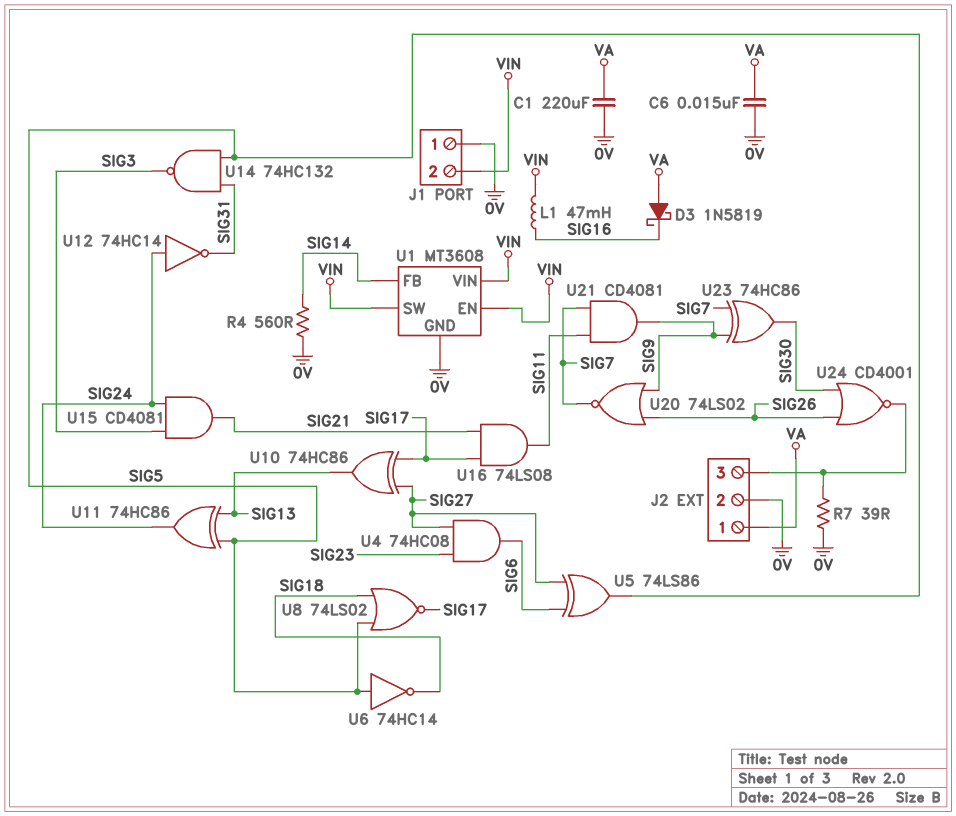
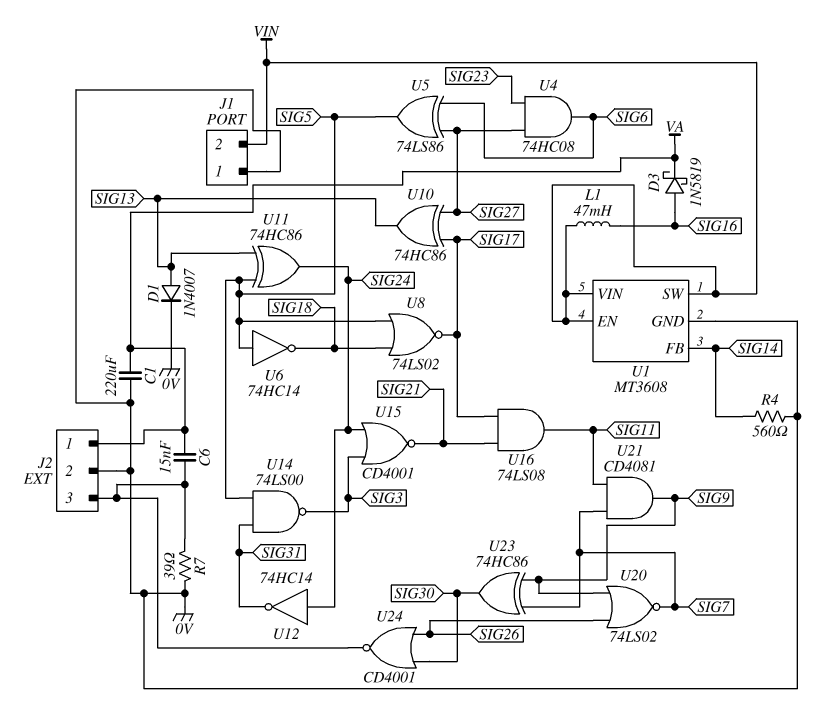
C6: 15nF (0V, VA) -> 15nF (J2/3, VA)
D1: none -> diode 1N4007 (A SIG13, K 0V)
D3: schottky 1N5819 (A VA, K SIG16) -> schottky 1N5819 (A SIG16, K VA)
U14: NAND 74HC132 (in SIG5, in SIG31, out SIG3) -> NAND 74LS00 (in SIG5, in SIG31, out SIG3)
U15: AND CD4081 (in SIG3, in SIG24, out SIG21) -> NOR CD4001 (in SIG3, in SIG24, out SIG21)

